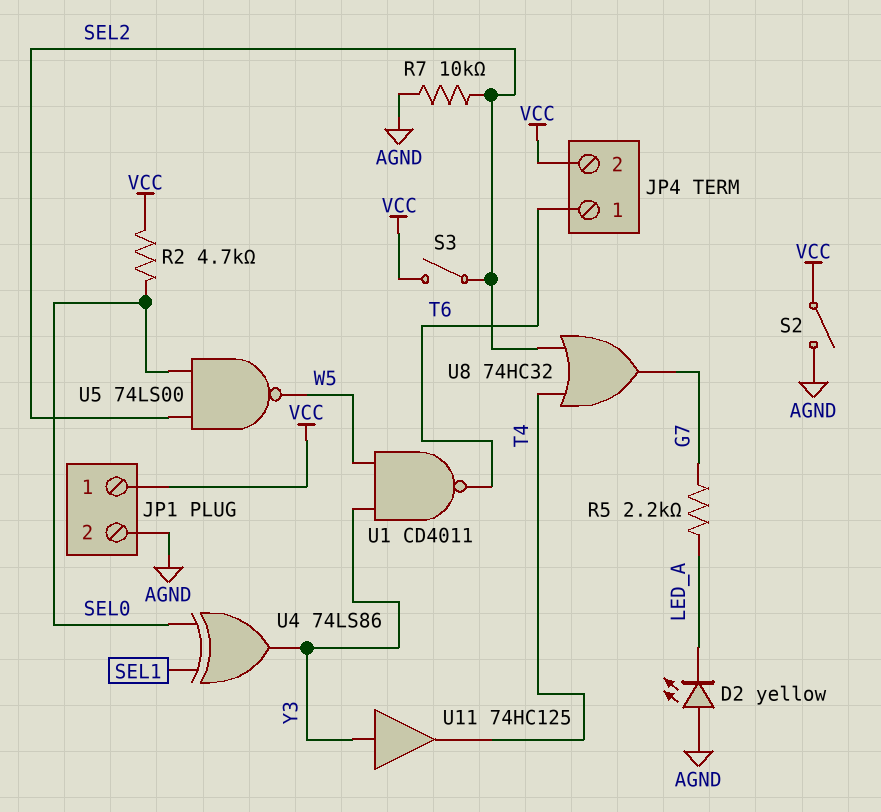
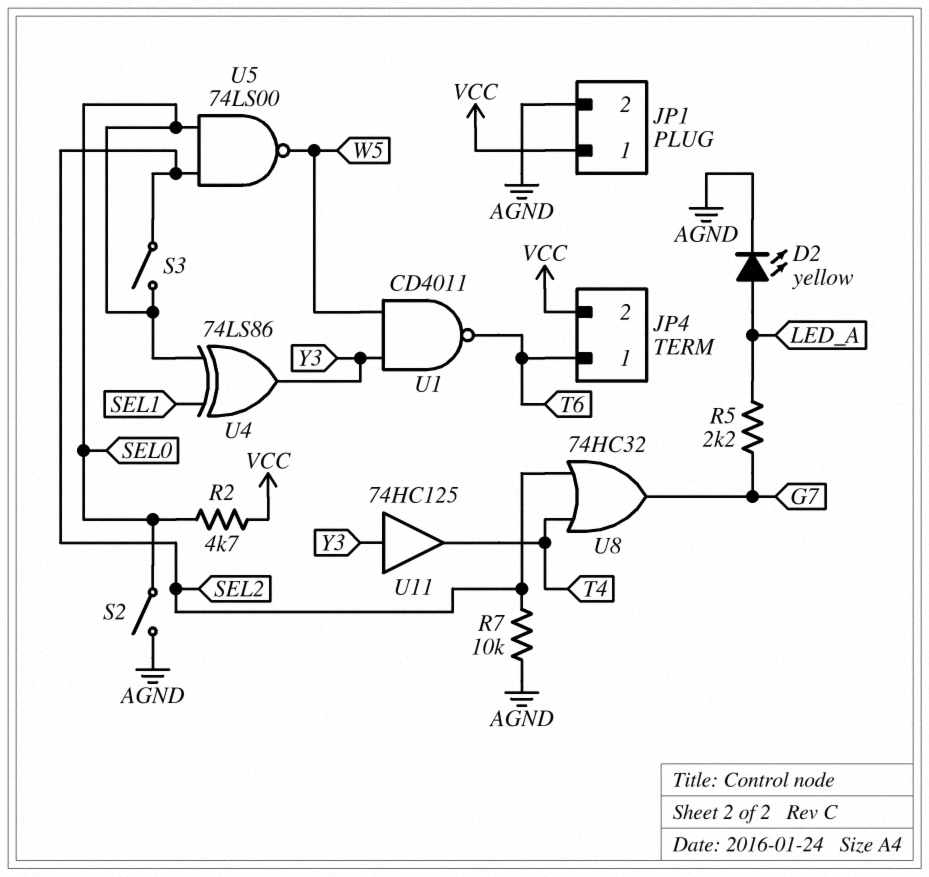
D2: LED yellow (A AGND, K LED_A) -> LED yellow (A LED_A, K AGND)
S2: switch (AGND, VCC) -> switch (AGND, SEL0)
S3: switch (SEL2, VCC) -> switch (SEL0, SEL2)

